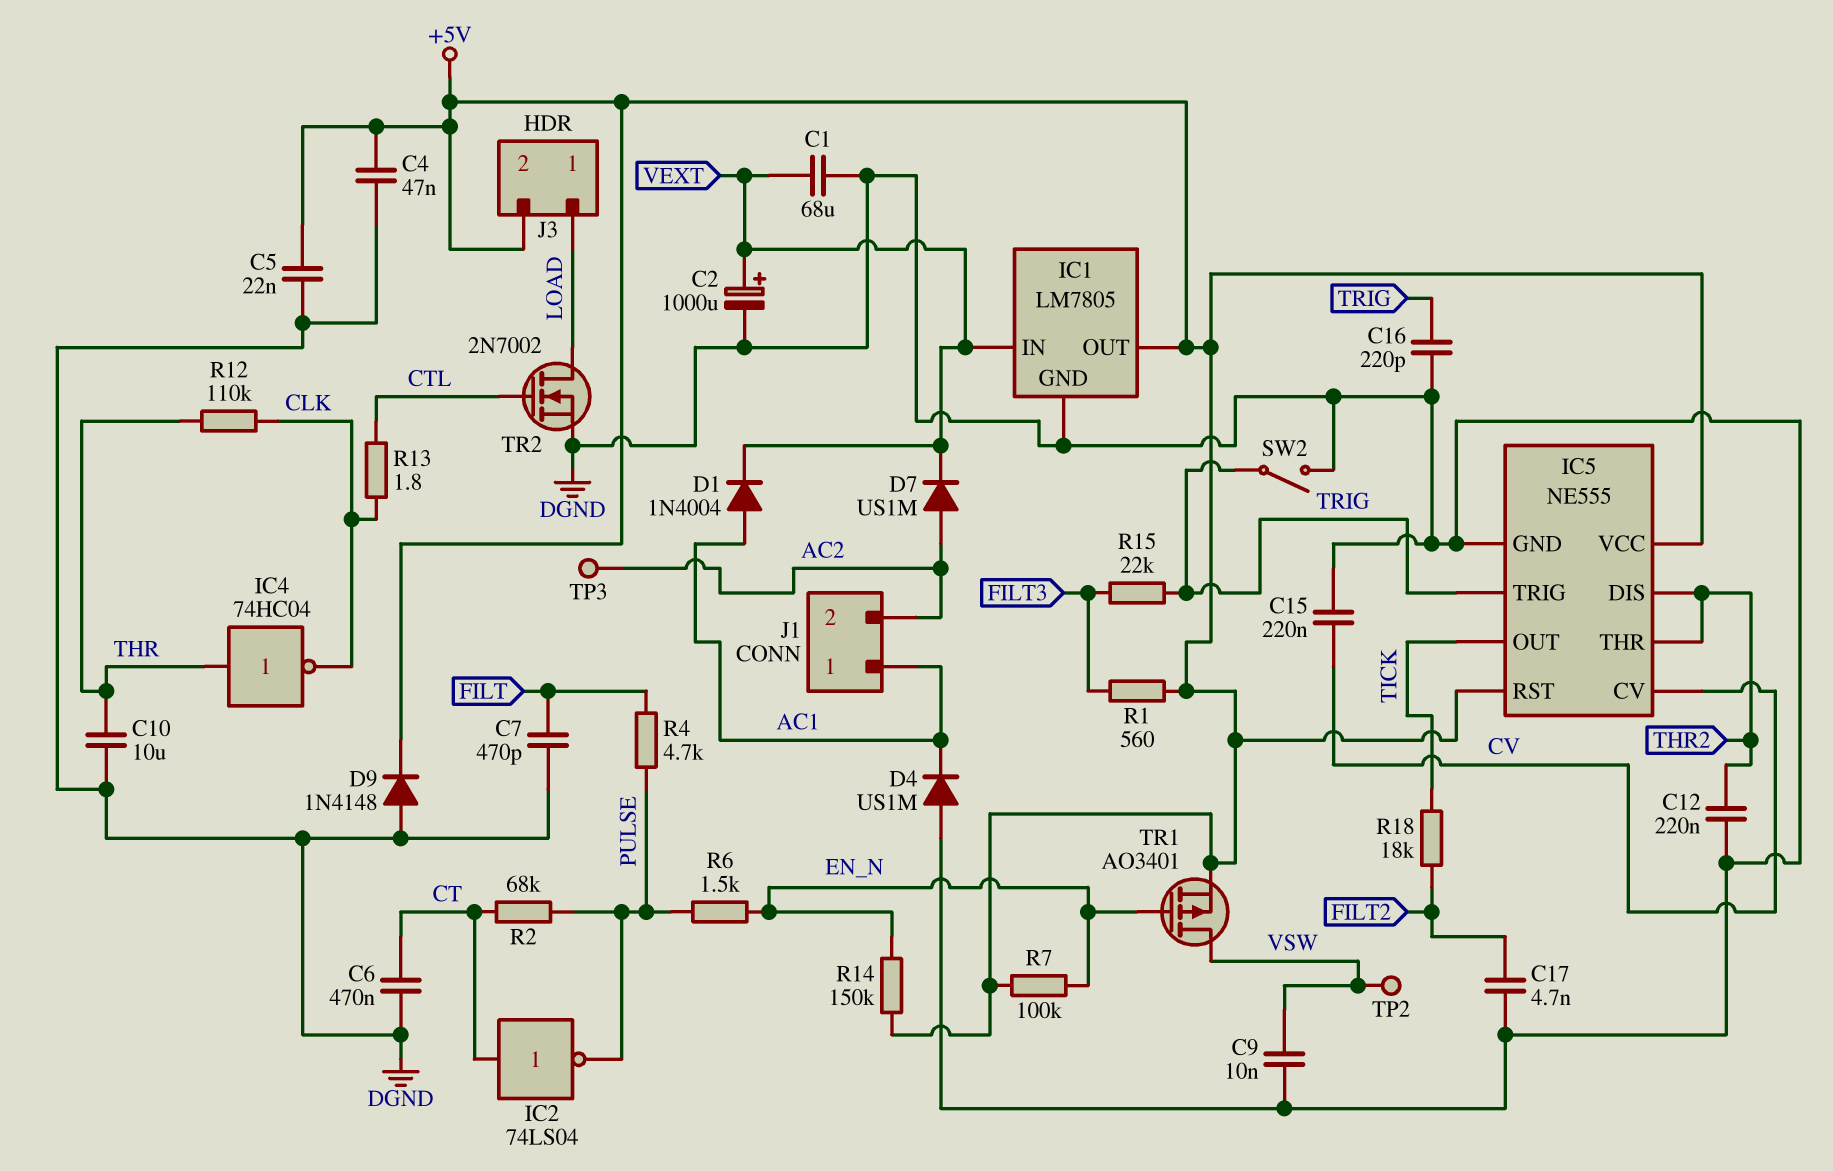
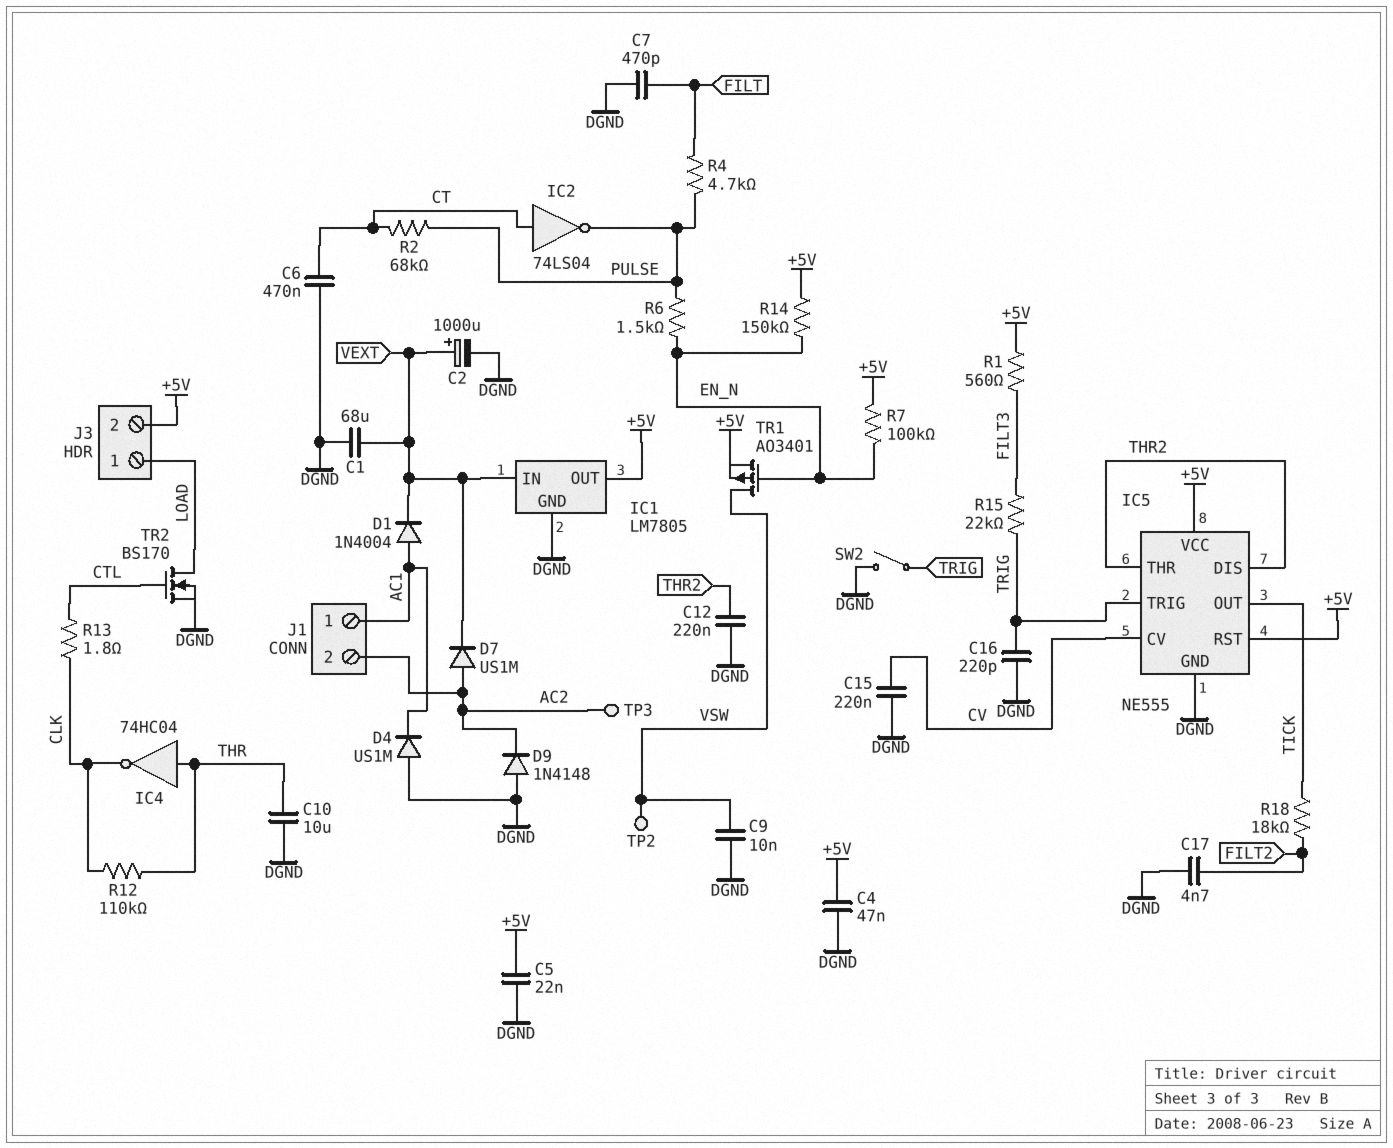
D9: diode 1N4148 (A DGND, K +5V) -> diode 1N4148 (A DGND, K AC2)
TR2: NMOS 2N7002 (G CTL, D LOAD, S DGND) -> NMOS BS170 (G CTL, D LOAD, S DGND)

